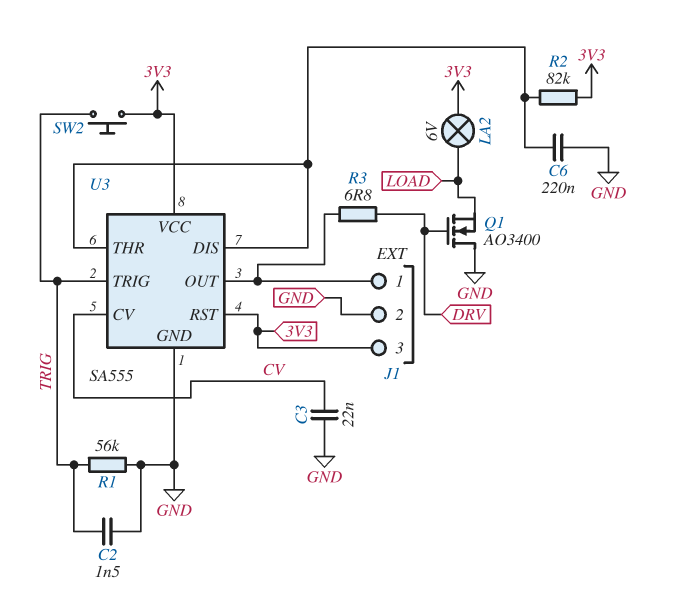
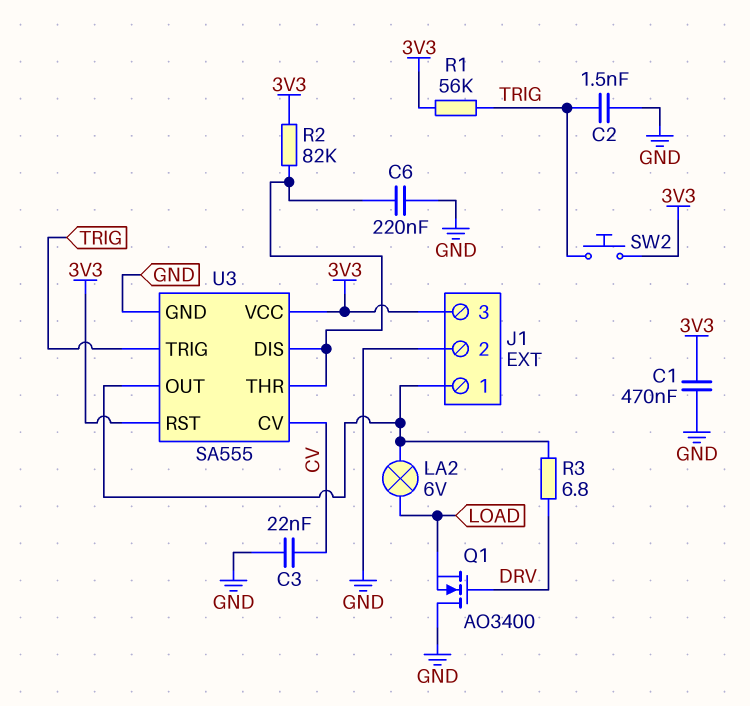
C1: none -> 470nF (3V3, GND)
LA2: lamp 6V (3V3, LOAD) -> lamp 6V (J1/1, LOAD)
R1: 56k (GND, TRIG) -> 56k (3V3, TRIG)

